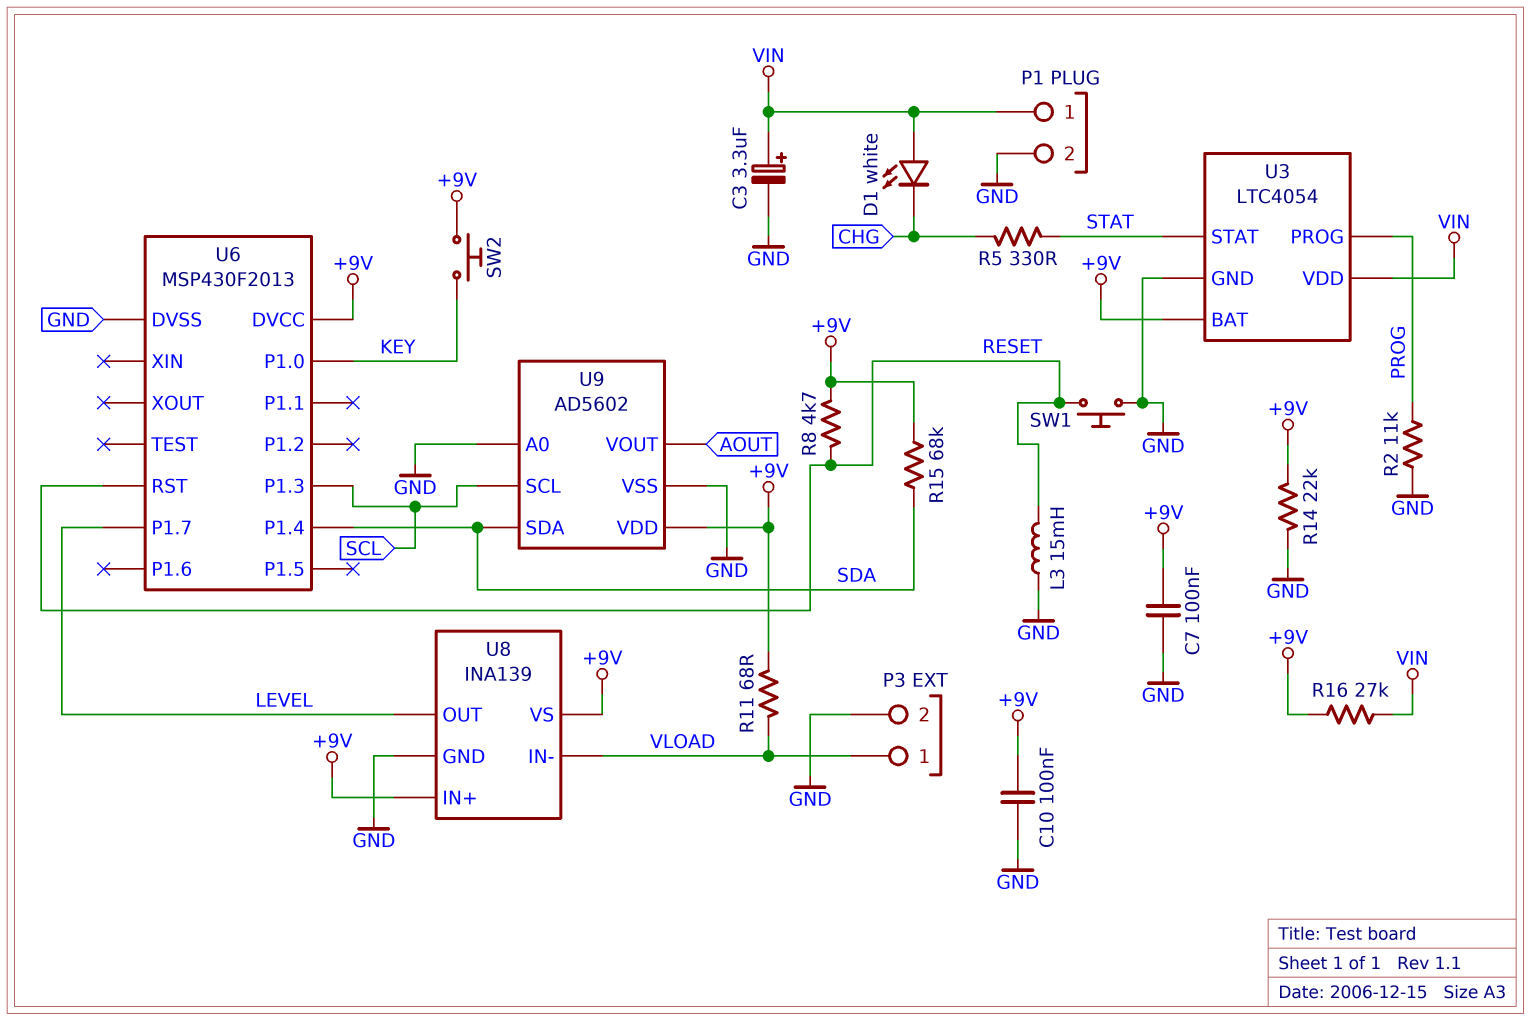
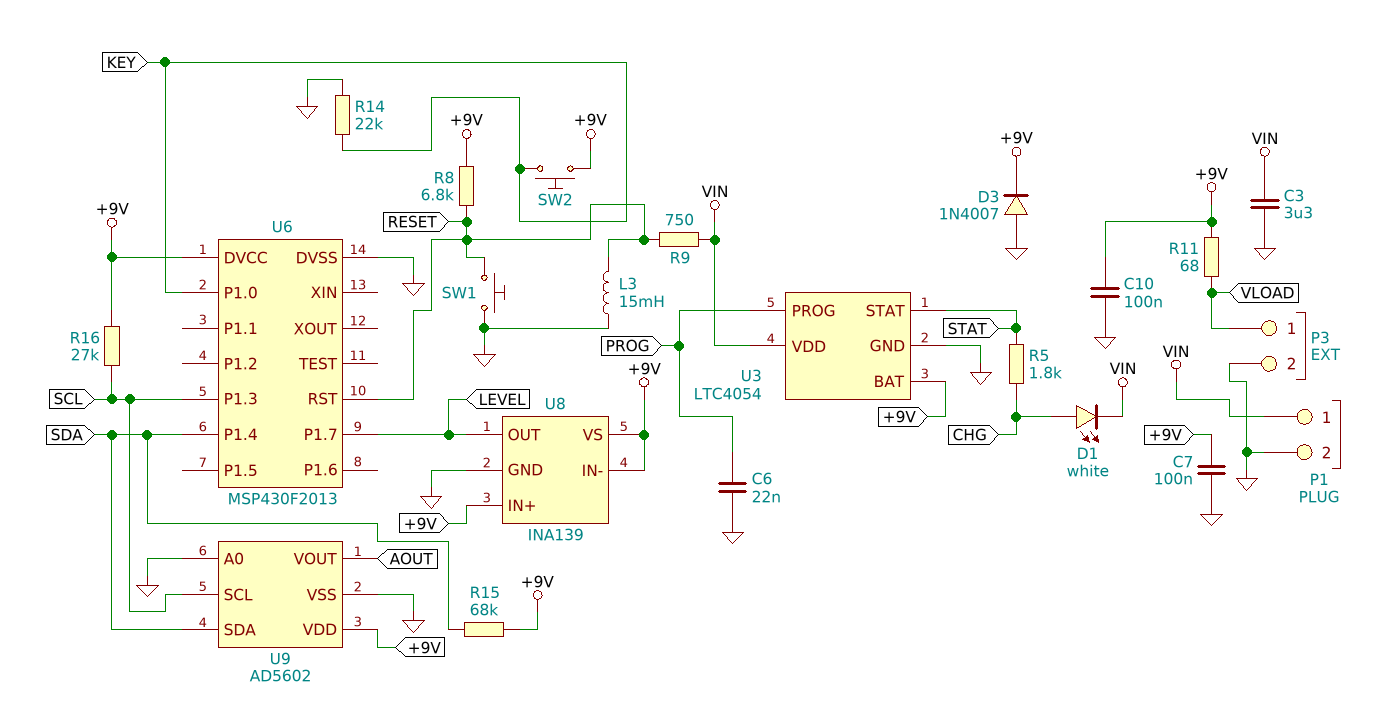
C3: 3.3uF (plus VIN, minus GND) -> 3.3uF (GND, VIN)
C6: none -> 22nF (GND, PROG)
D1: LED white (A VIN, K CHG) -> LED white (A CHG, K VIN)
D3: none -> diode 1N4007 (A GND, K +9V)
R2: 11k (GND, PROG) -> none
R5: 330 (CHG, STAT) -> 1.8k (CHG, STAT)
R8: 4.7k (+9V, RESET) -> 6.8k (+9V, RESET)
R9: none -> 750 (RESET, VIN)
R14: 22k (+9V, GND) -> 22k (GND, KEY)
R16: 27k (+9V, VIN) -> 27k (+9V, SCL)
U8 pin IN-: VLOAD -> +9V

